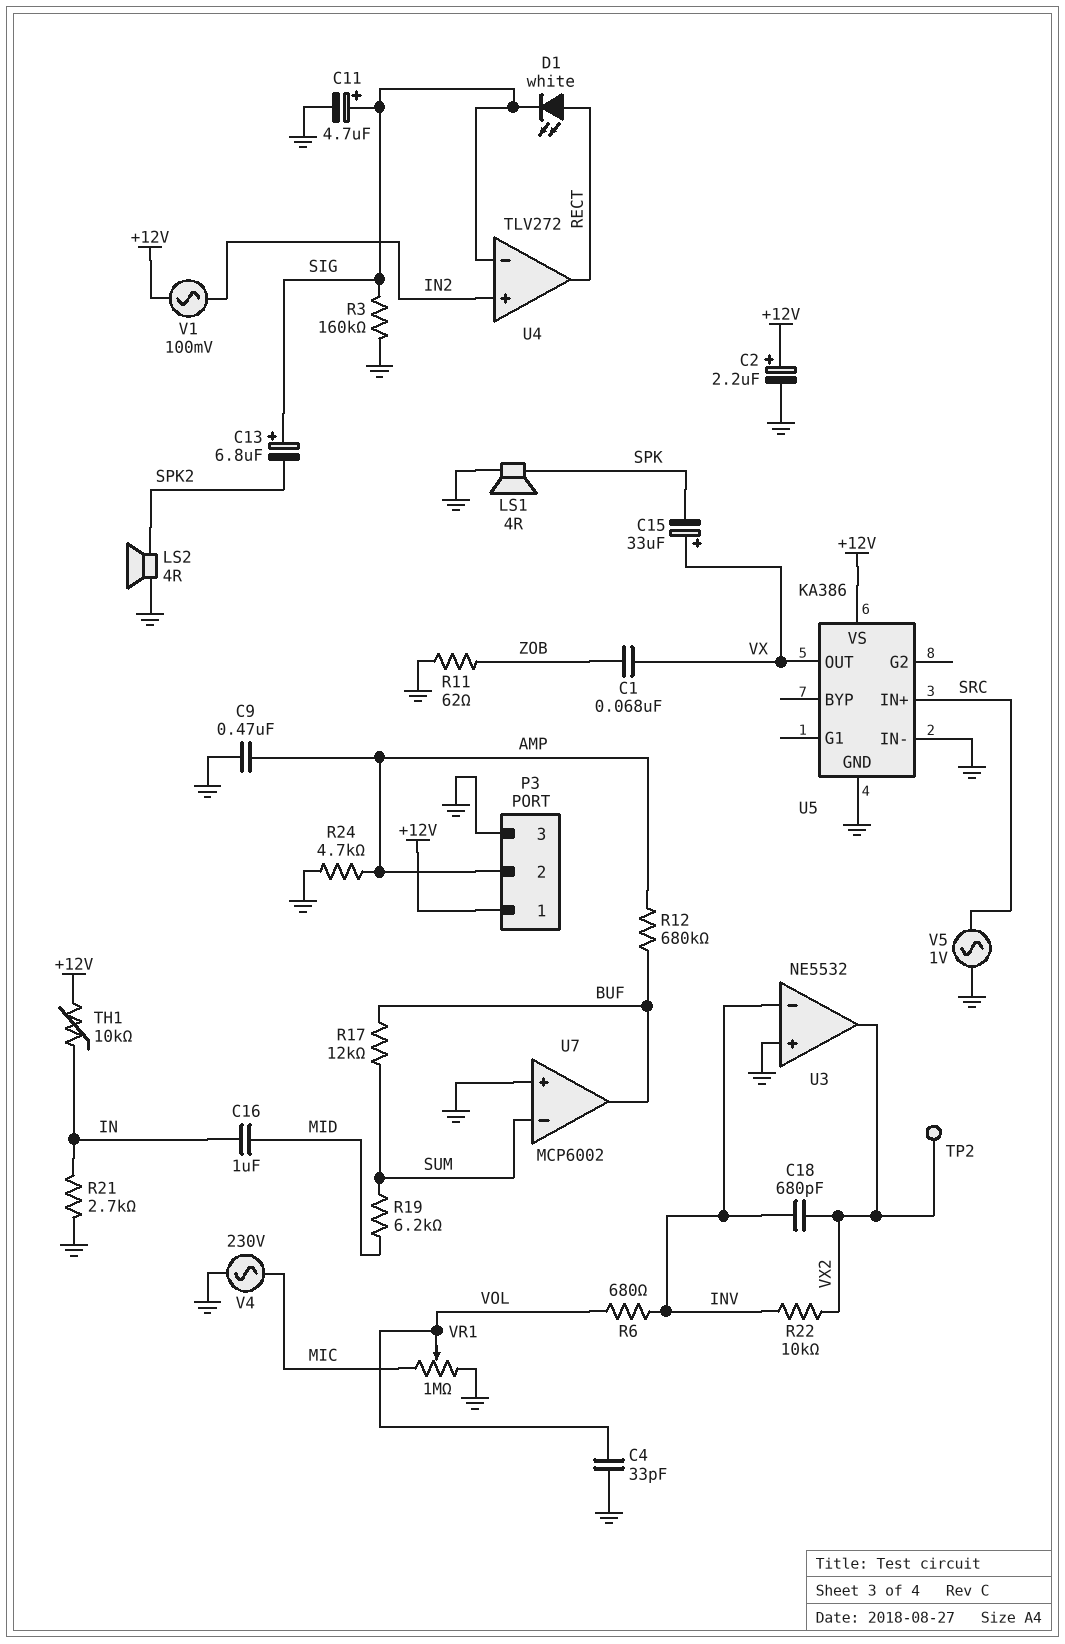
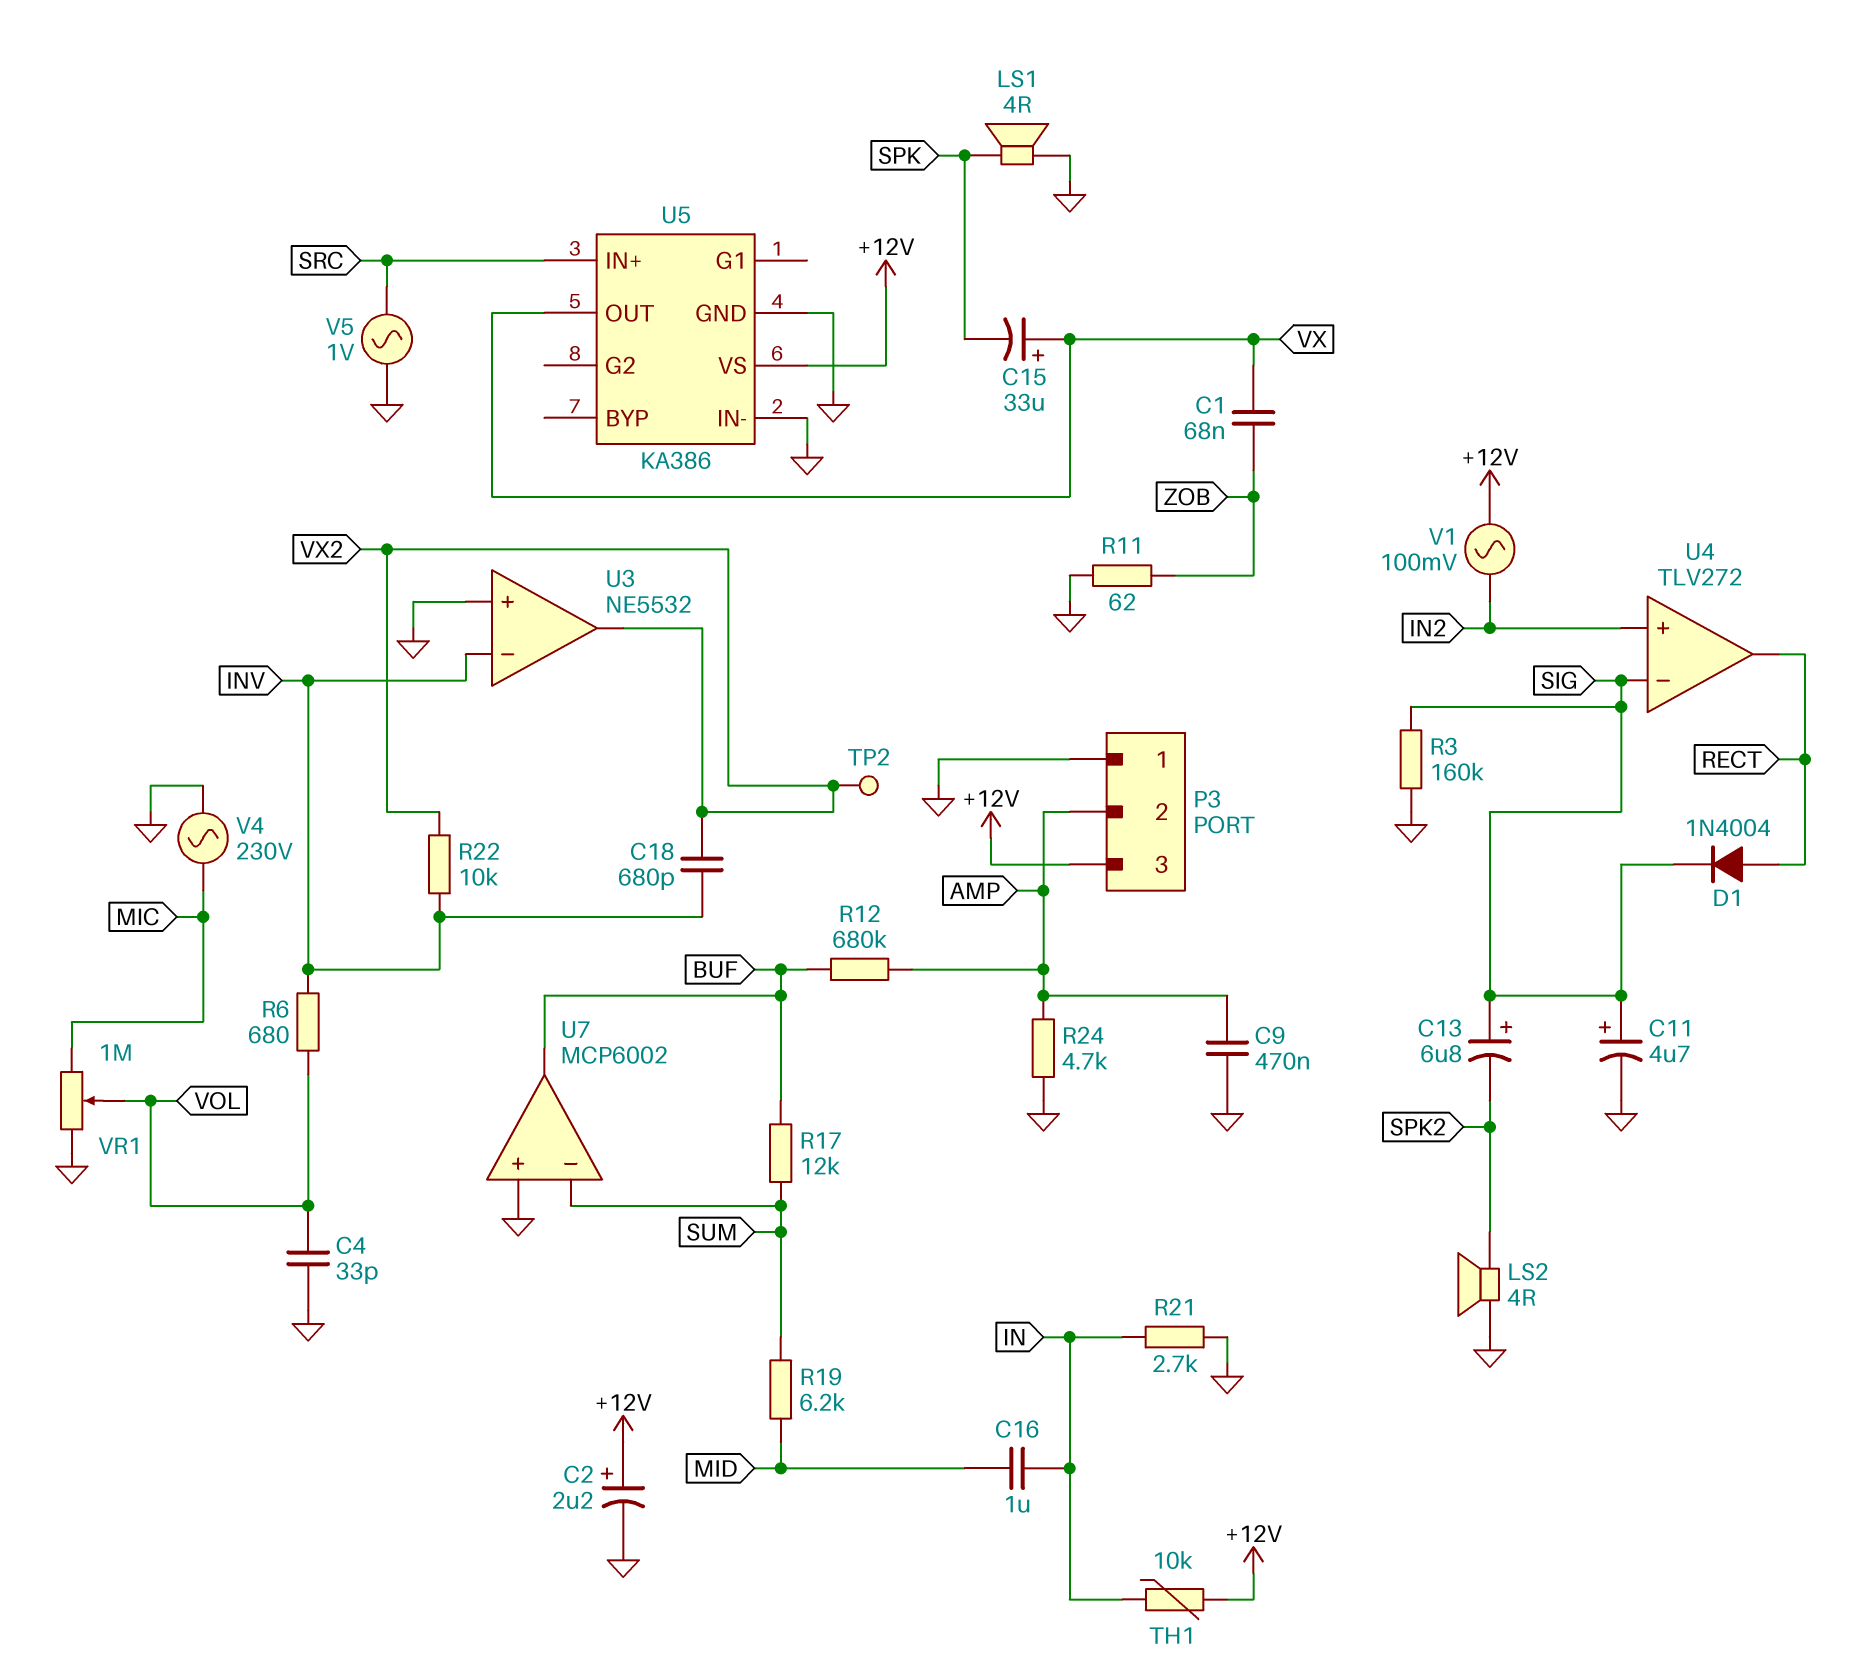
D1: LED white (A RECT, K SIG) -> diode 1N4004 (A RECT, K SIG)
P3 pin 1: +12V -> GND
P3 pin 3: GND -> +12V

